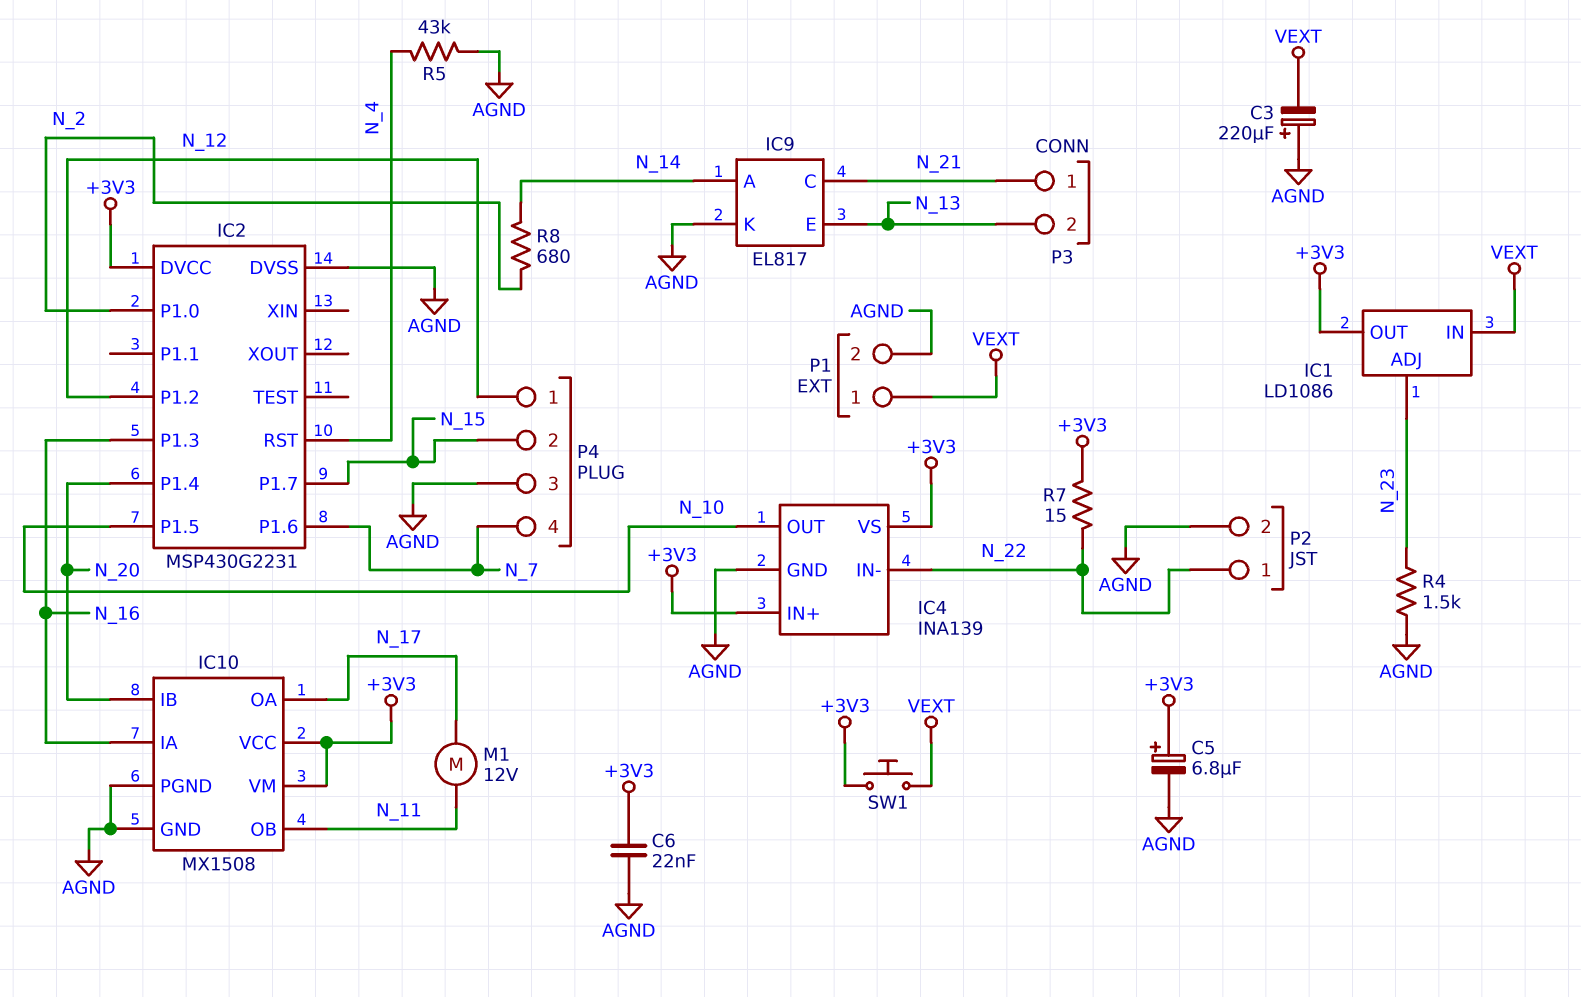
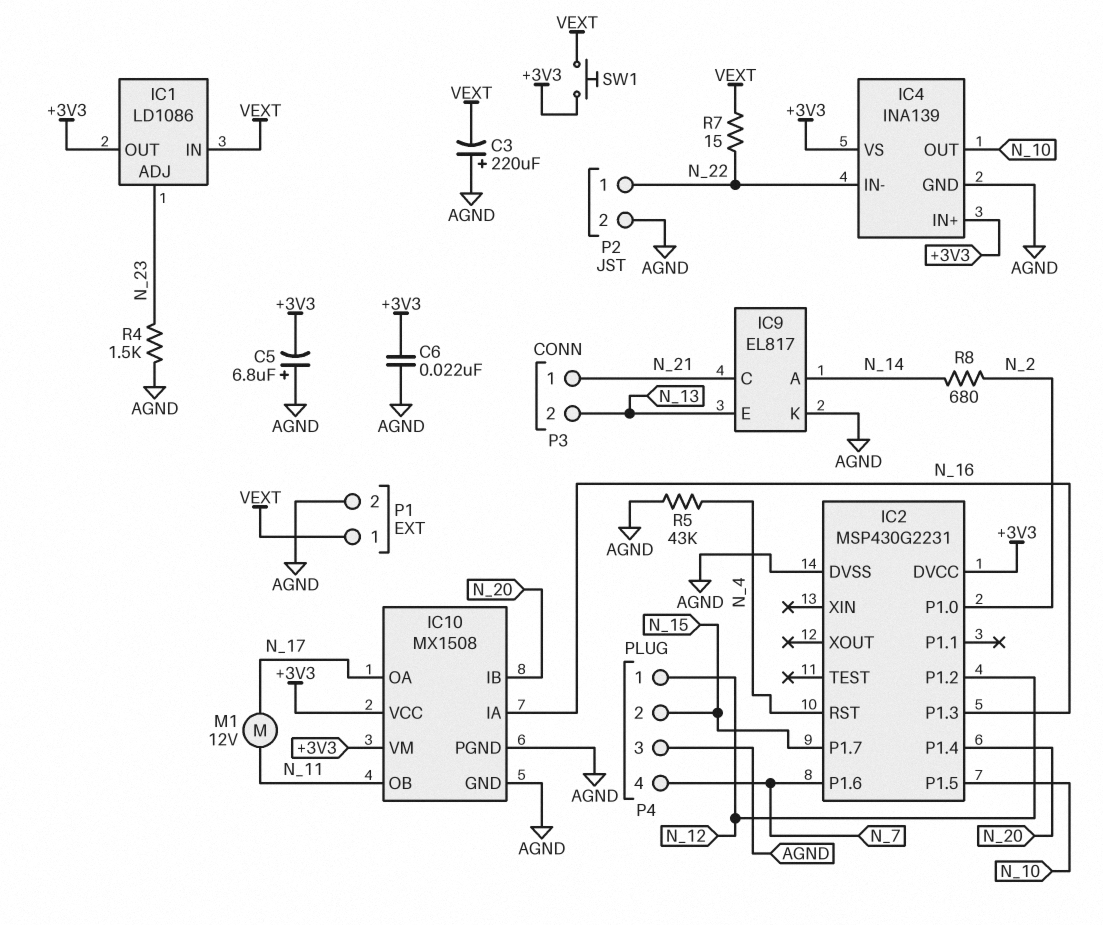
C5: 6.8uF (plus +3V3, minus AGND) -> 6.8uF (plus AGND, minus +3V3)
R7: 15 (+3V3, N_22) -> 15 (N_22, VEXT)

